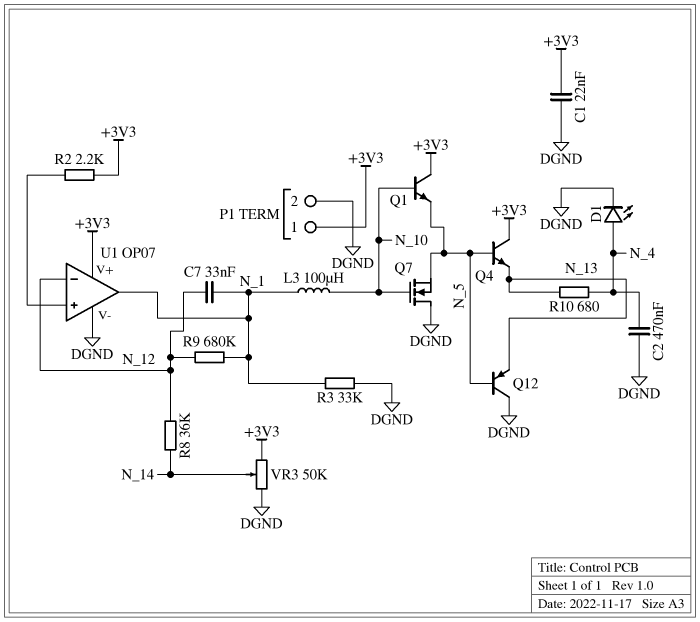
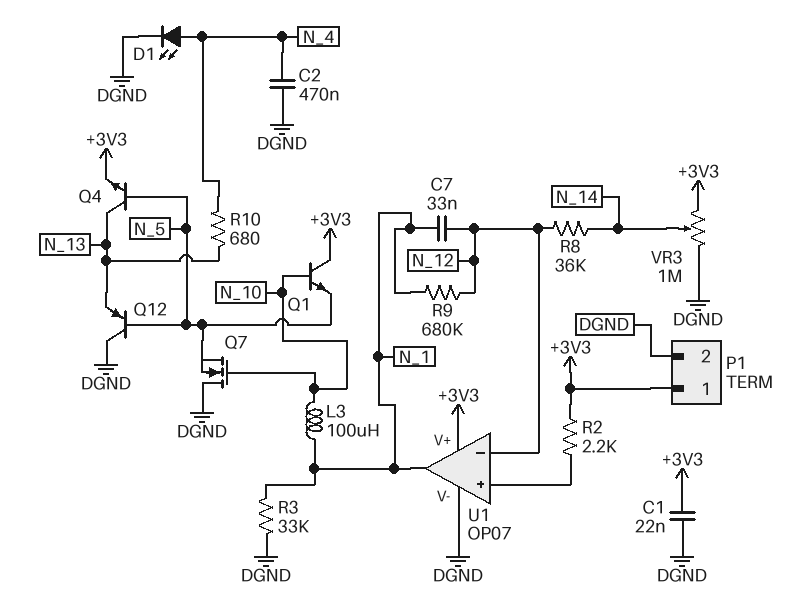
Q4: NPN (B N_5, C +3V3, E N_13) -> NPN (B N_5, C N_13, E +3V3)
VR3: 50k (+3V3, DGND, wiper N_14) -> 1M (+3V3, DGND, wiper N_14)

